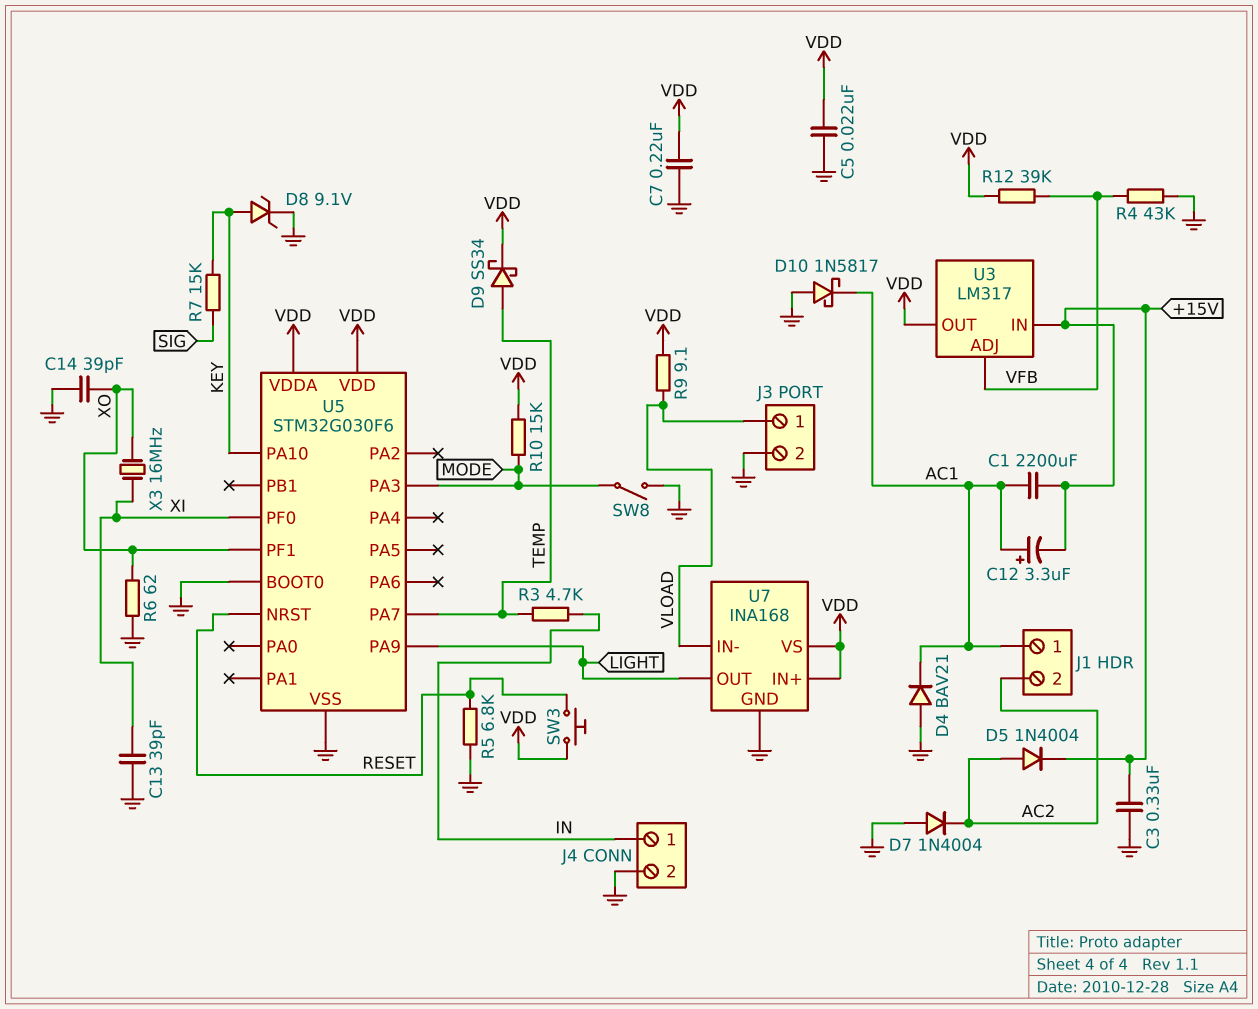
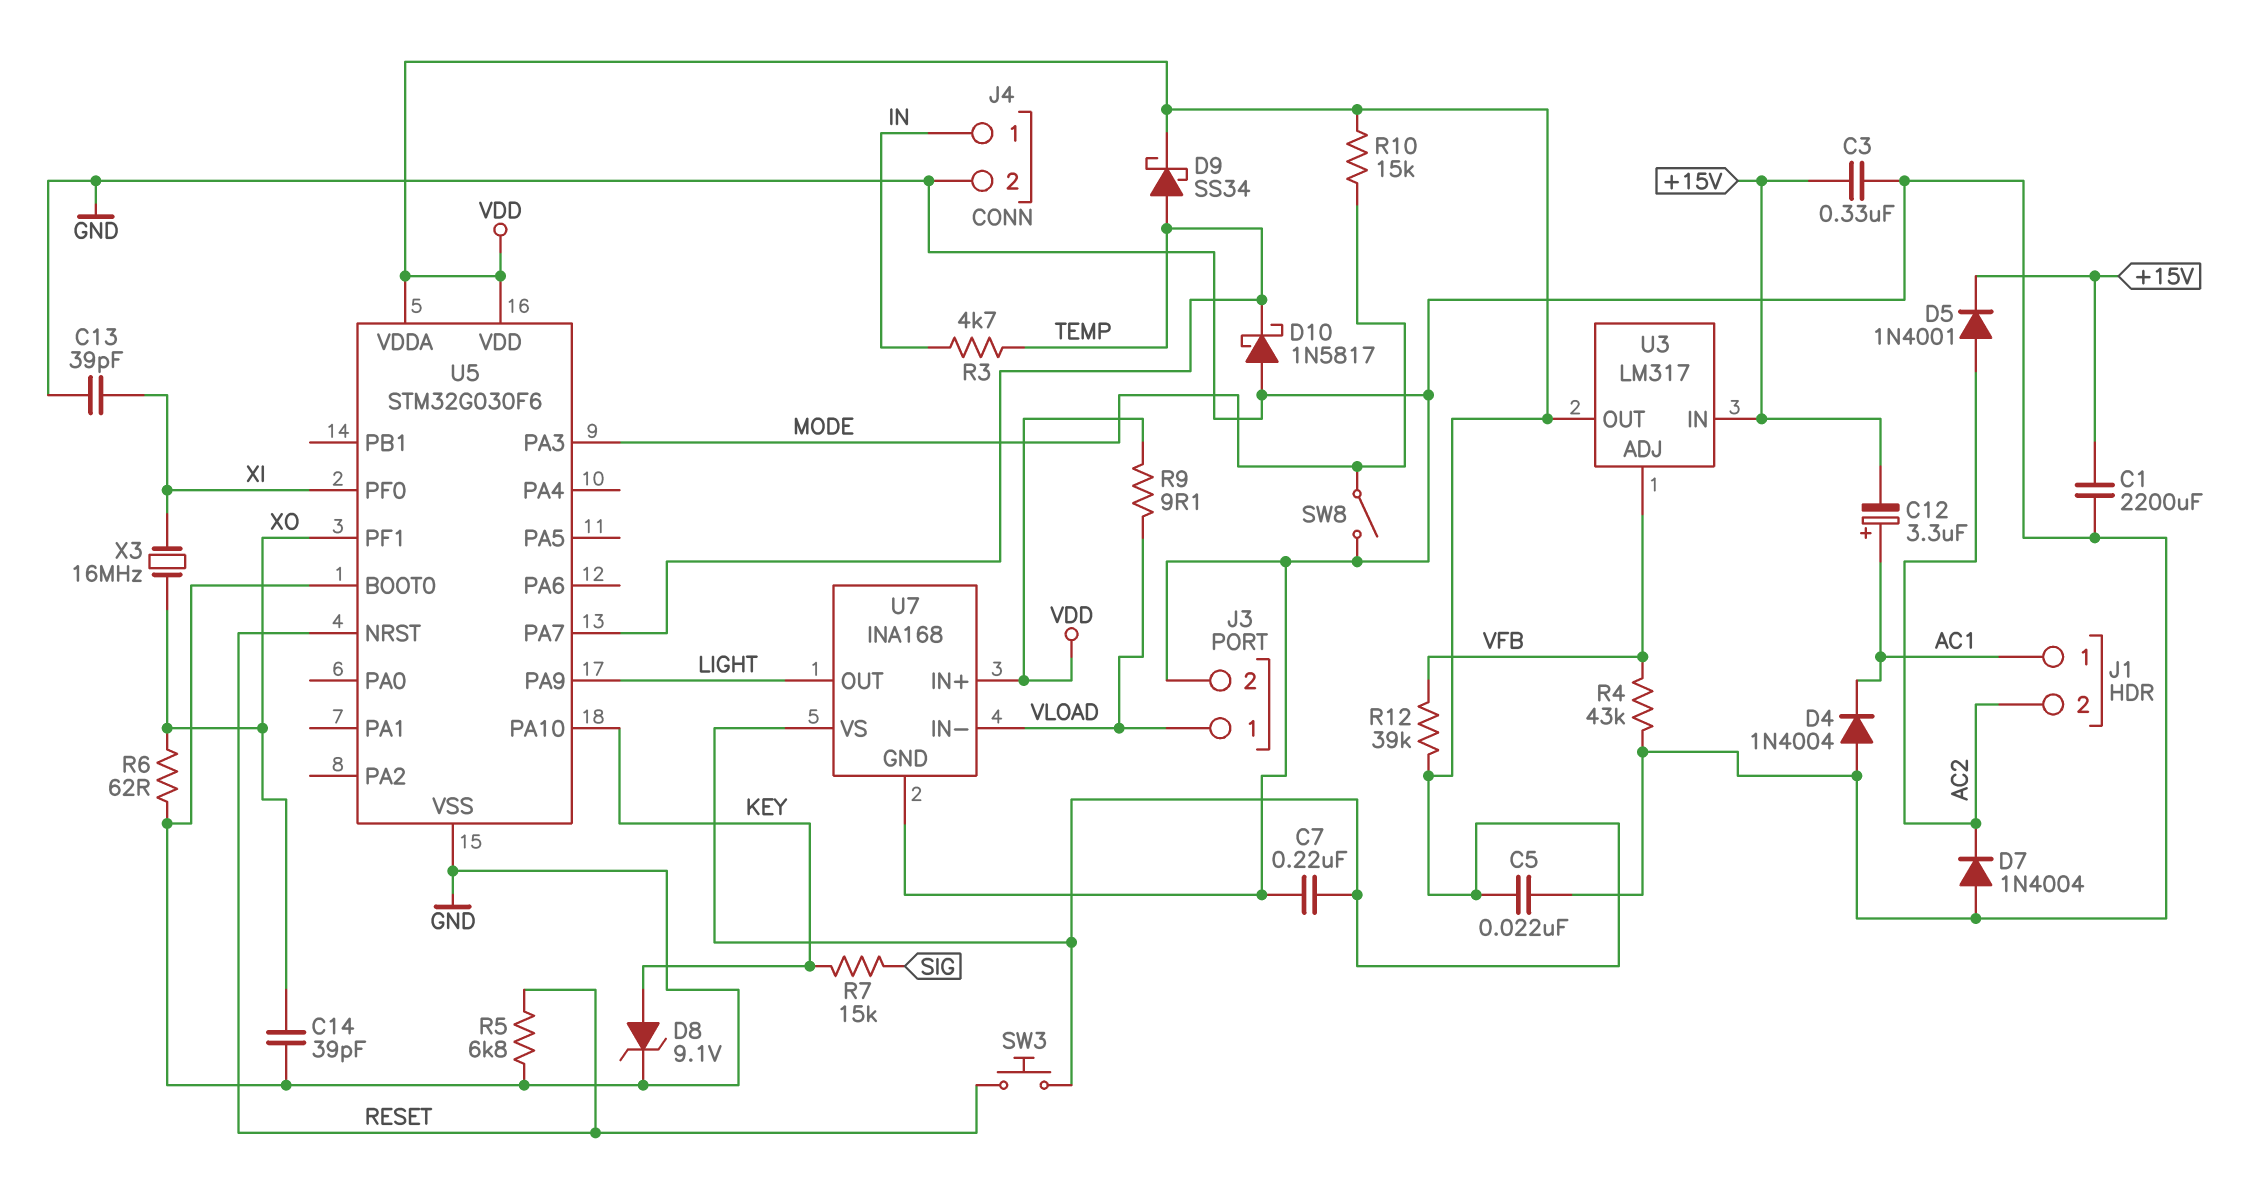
C1: 2200uF (+15V, AC1) -> 2200uF (+15V, GND)
D4: diode BAV21 (A GND, K AC1) -> diode 1N4004 (A GND, K AC1)
D5: diode 1N4004 (A AC2, K +15V) -> diode 1N4001 (A AC2, K +15V)
D10: schottky 1N5817 (A GND, K AC1) -> schottky 1N5817 (A GND, K TEMP)

